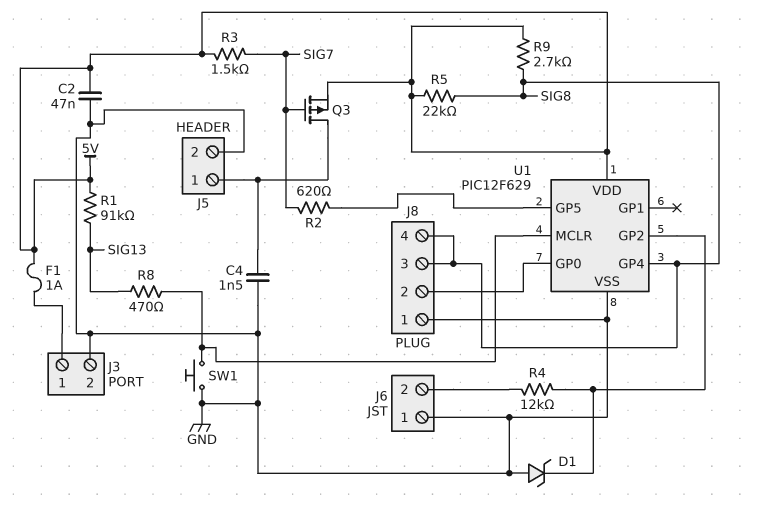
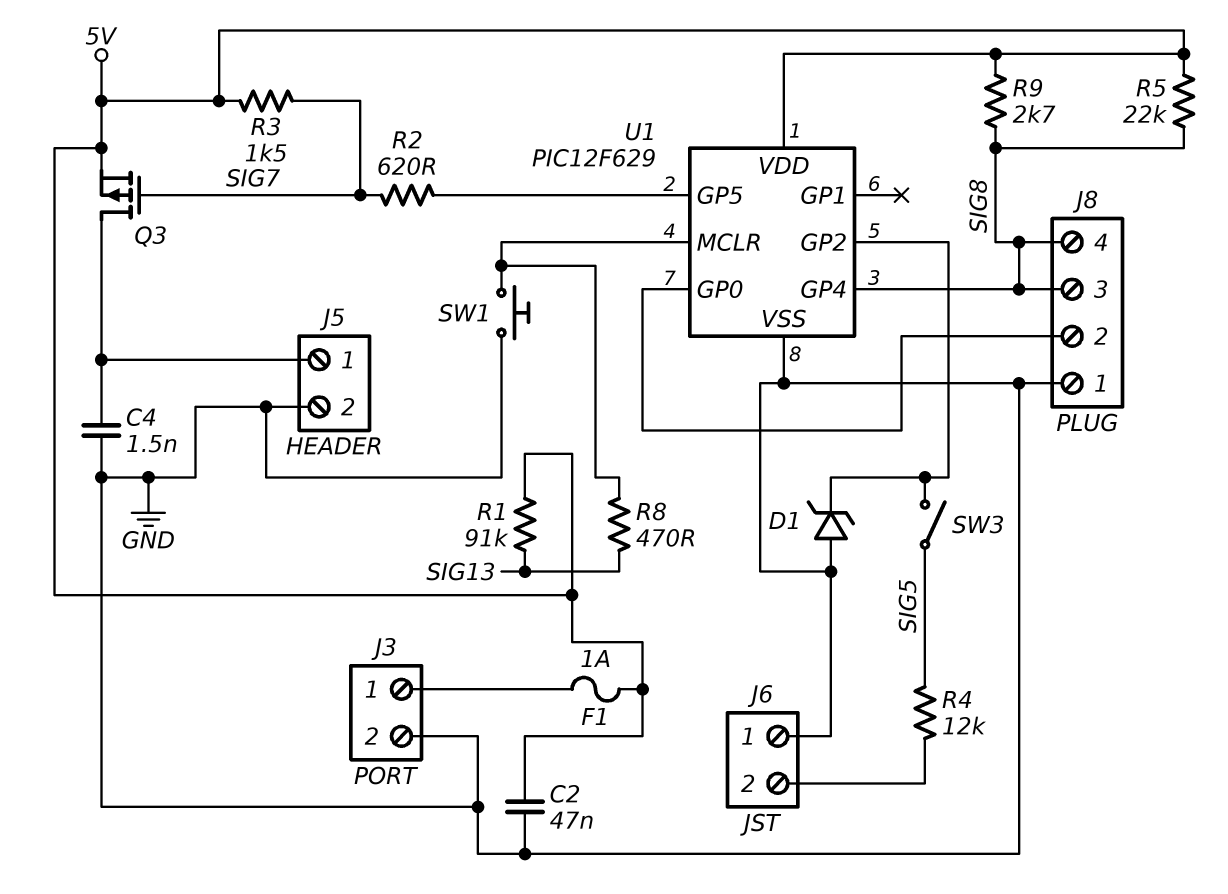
R4: 12k (J6/2, U1/GP2) -> 12k (J6/2, SIG5)
SW3: none -> switch (SIG5, U1/GP2)

